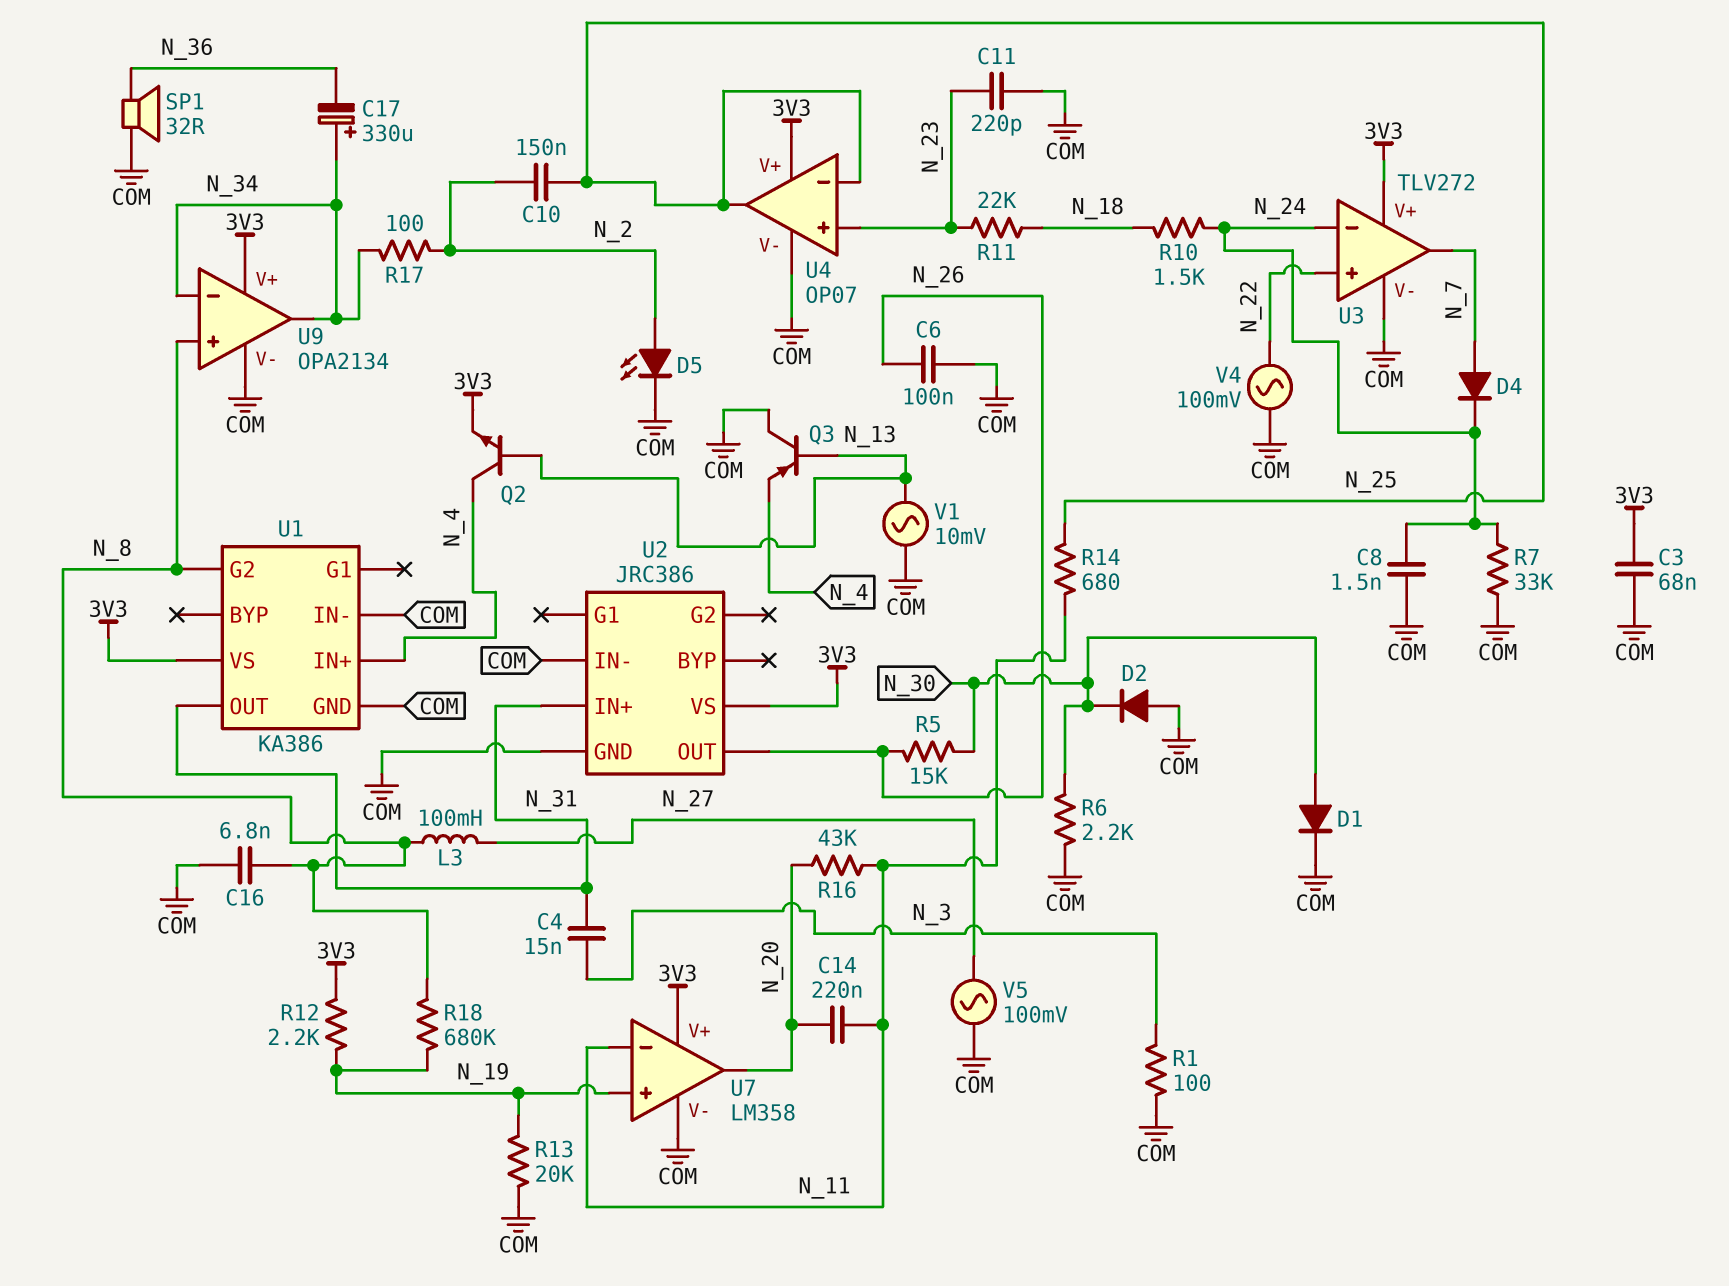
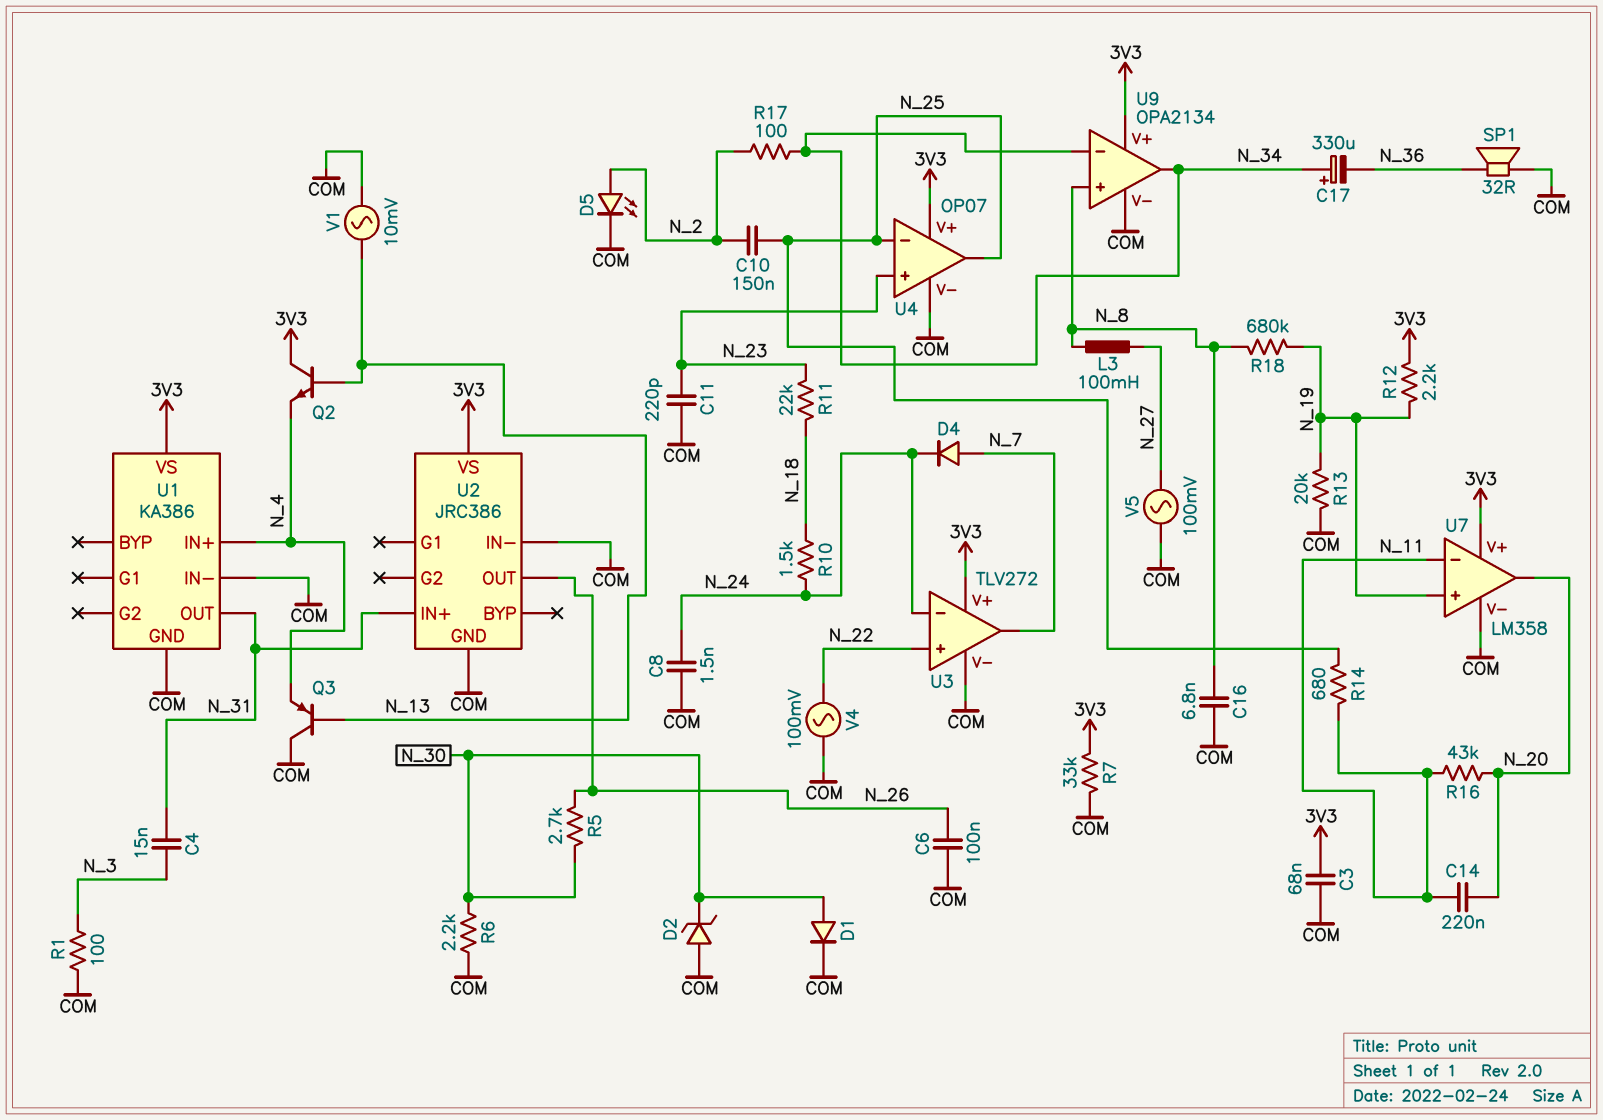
D2: diode (A COM, K N_30) -> zener (A COM, K N_30)
Q2: NPN (B N_13, C N_4, E 3V3) -> NPN (B N_13, C 3V3, E N_4)
R5: 15k (N_26, N_30) -> 2.7k (N_26, N_30)
R7: 33k (COM, N_24) -> 33k (3V3, COM)
U1 pin G2: N_8 -> none

